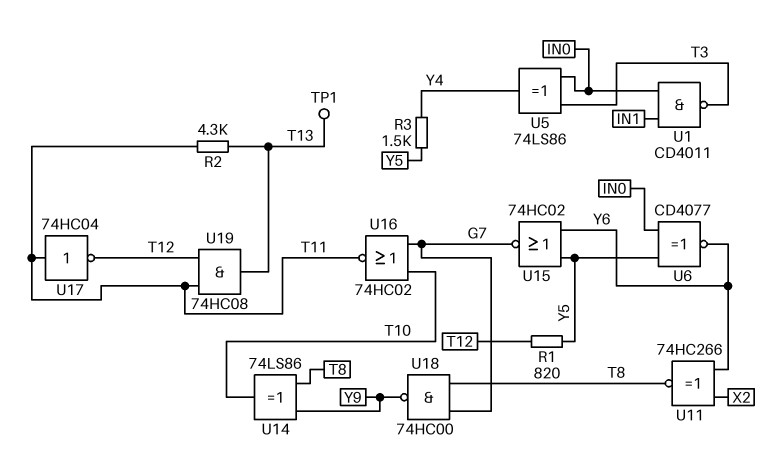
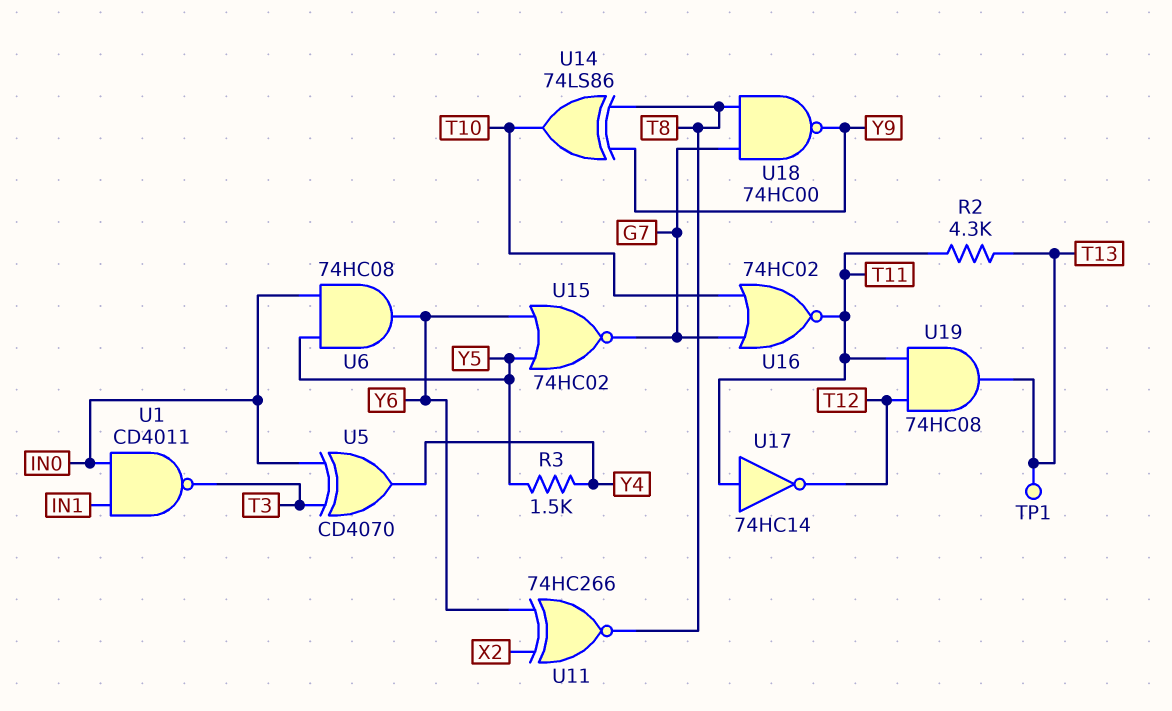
R1: 820 (T12, Y5) -> none
U5: XOR 74LS86 (in IN0, in T3, out Y4) -> XOR CD4070 (in IN0, in T3, out Y4)
U6: XNOR CD4077 (in IN0, in Y5, out Y6) -> AND 74HC08 (in IN0, in Y5, out Y6)
U17: NOT 74HC04 (in T11, out T12) -> NOT 74HC14 (in T11, out T12)

